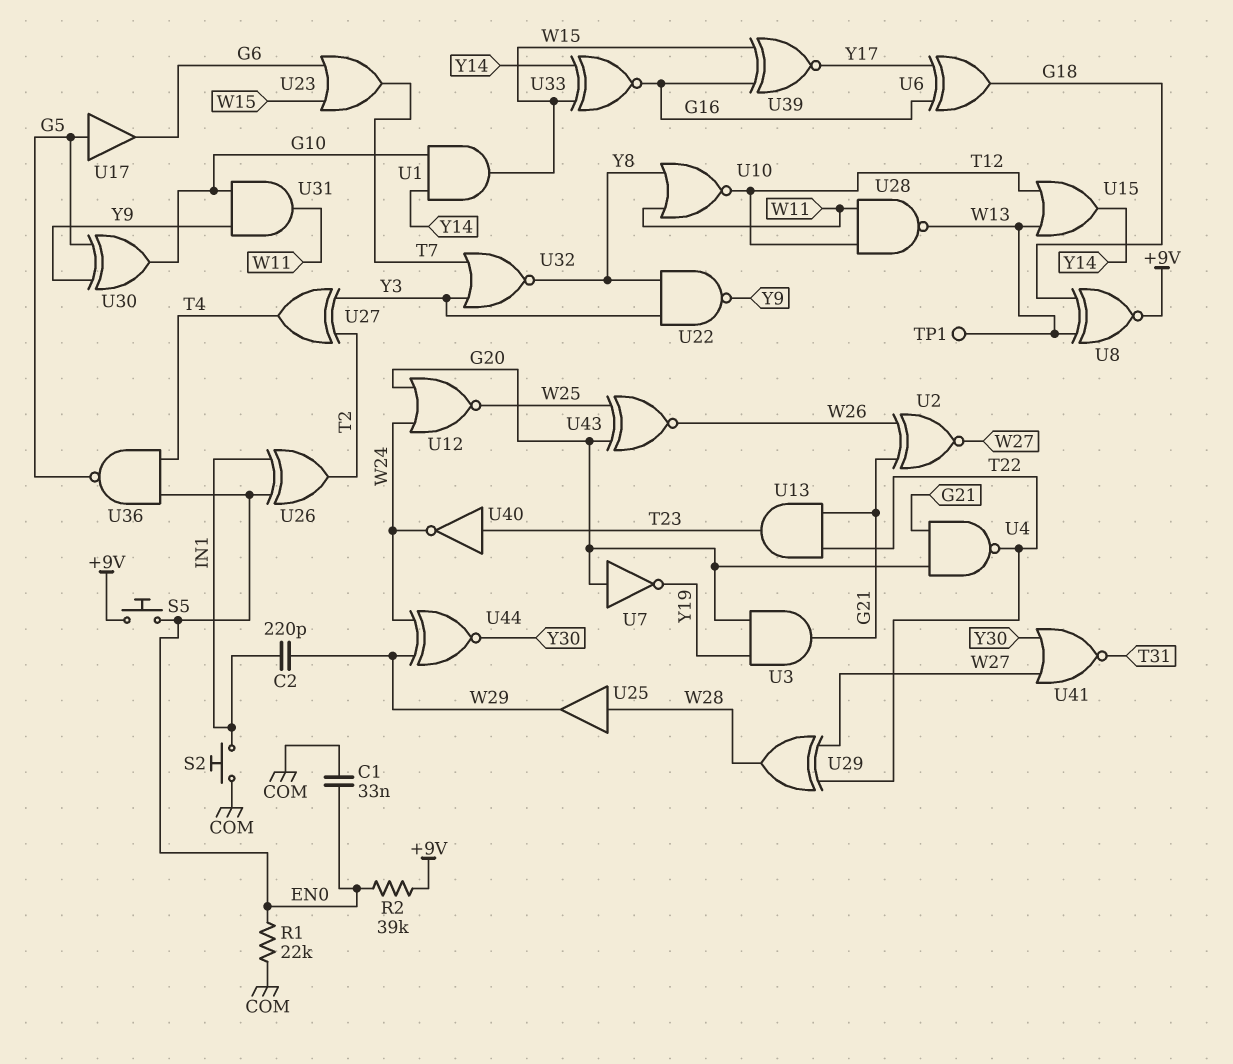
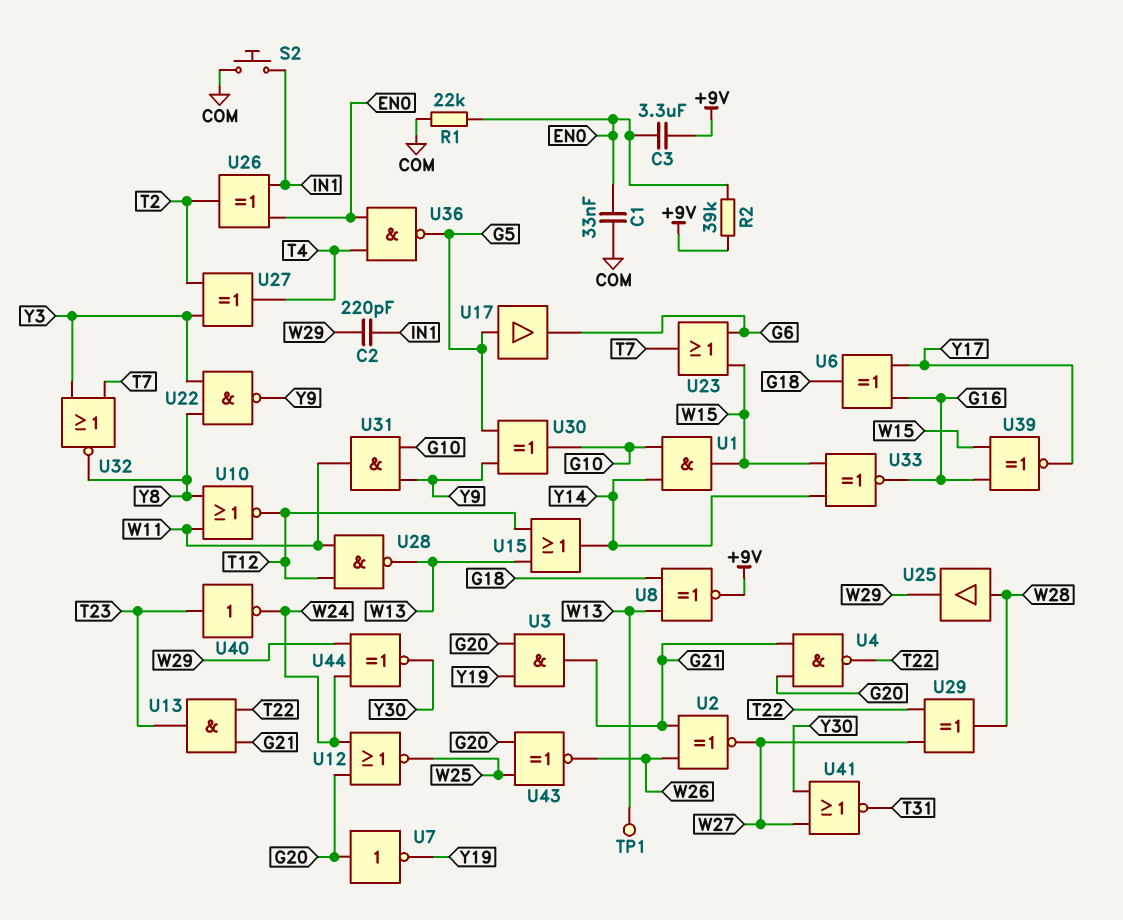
C3: none -> 3.3uF (+9V, EN0)
S5: button (+9V, EN0) -> none

